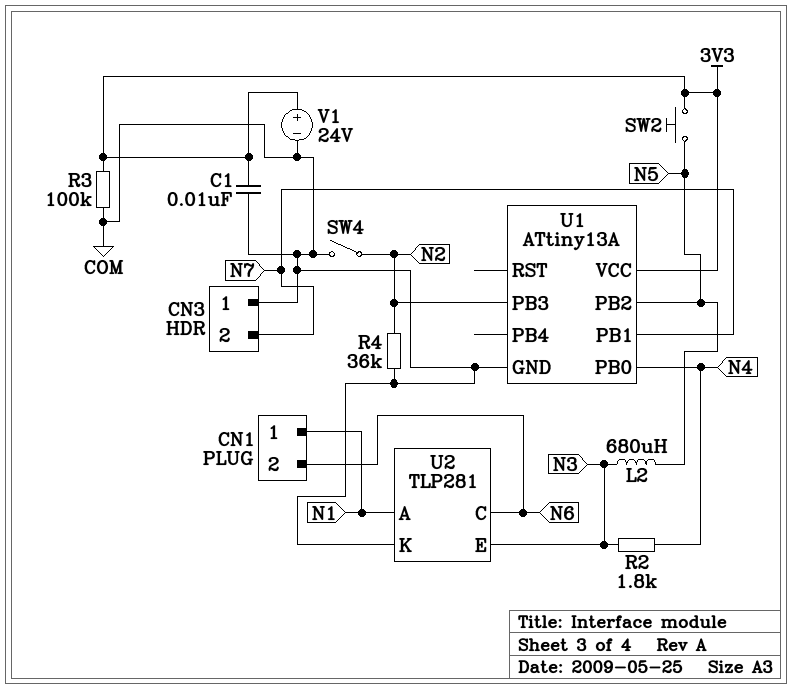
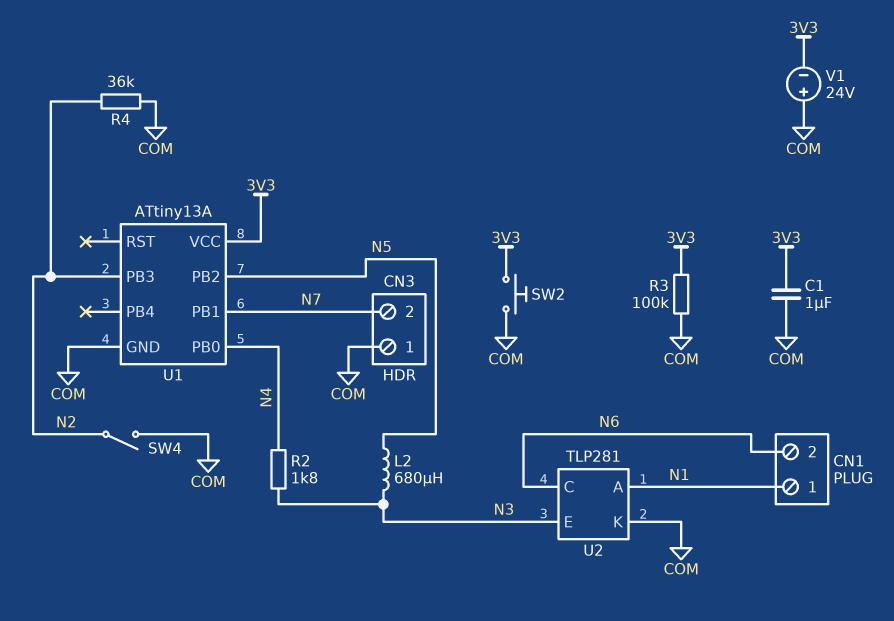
C1: 10nF (3V3, COM) -> 1uF (3V3, COM)
SW2: button (3V3, N5) -> button (3V3, COM)
V1: 24V (plus 3V3, minus COM) -> 24V (plus COM, minus 3V3)

